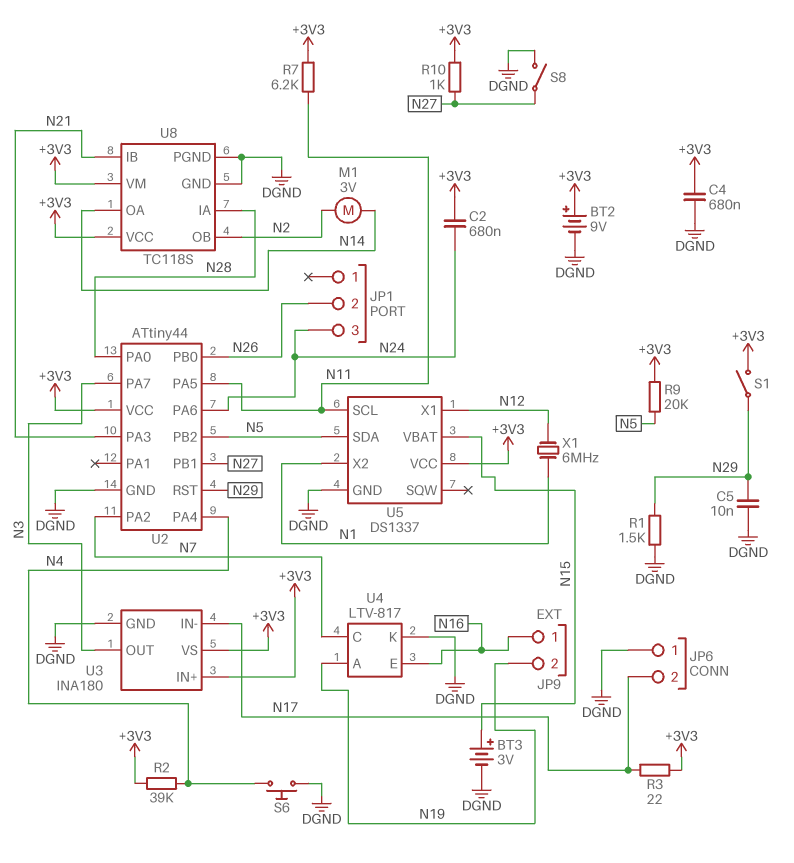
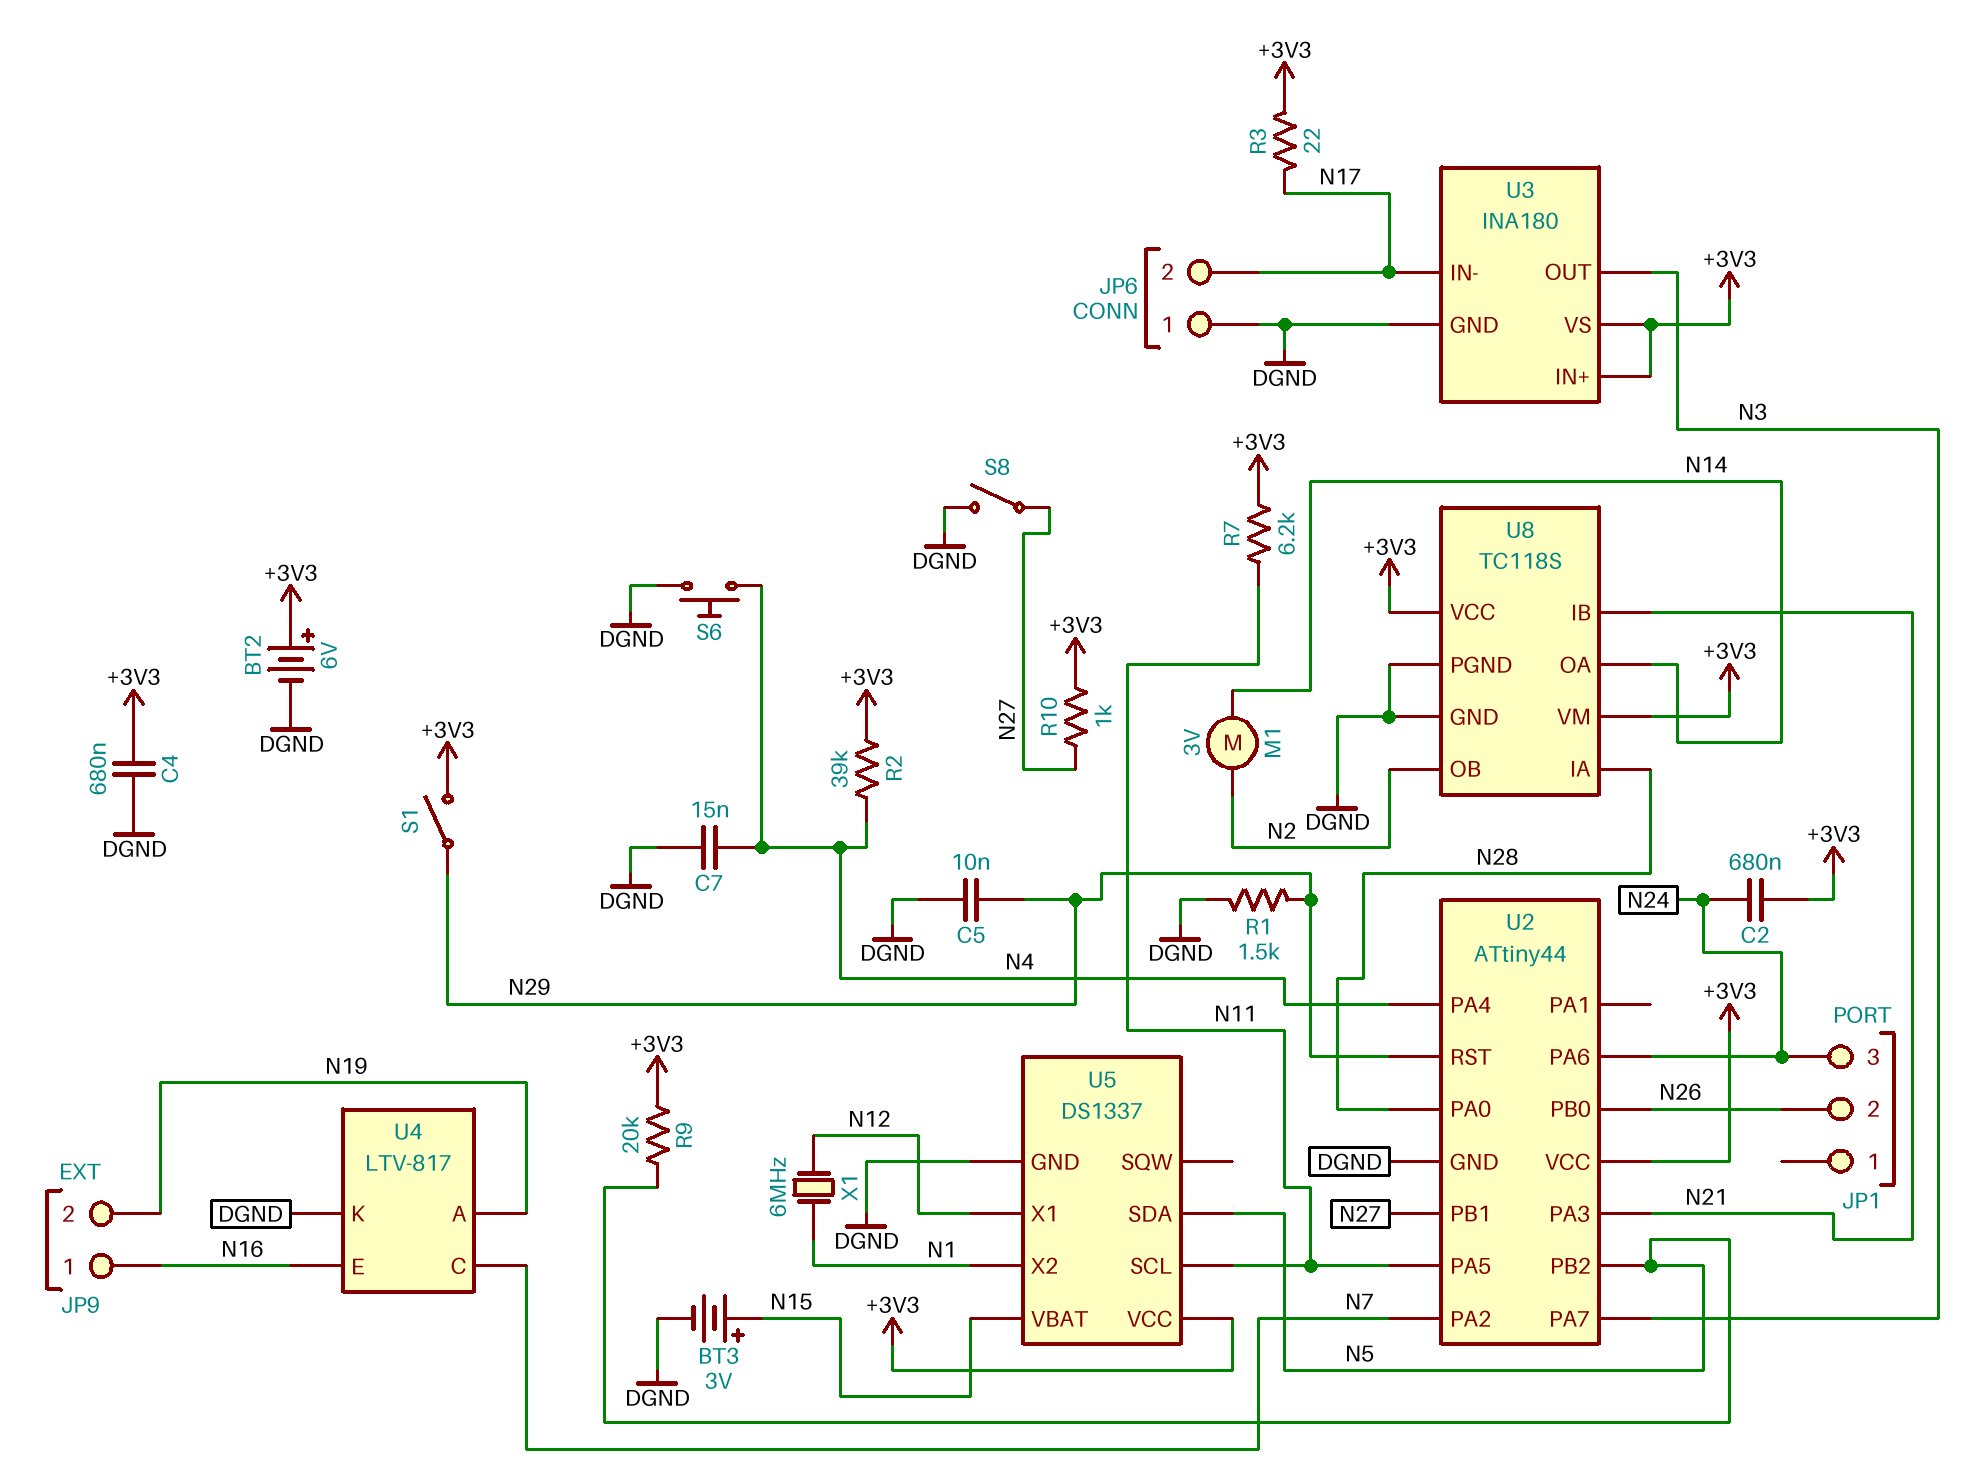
BT2: 9V (plus +3V3, minus DGND) -> 6V (plus +3V3, minus DGND)
C7: none -> 15nF (DGND, N4)

